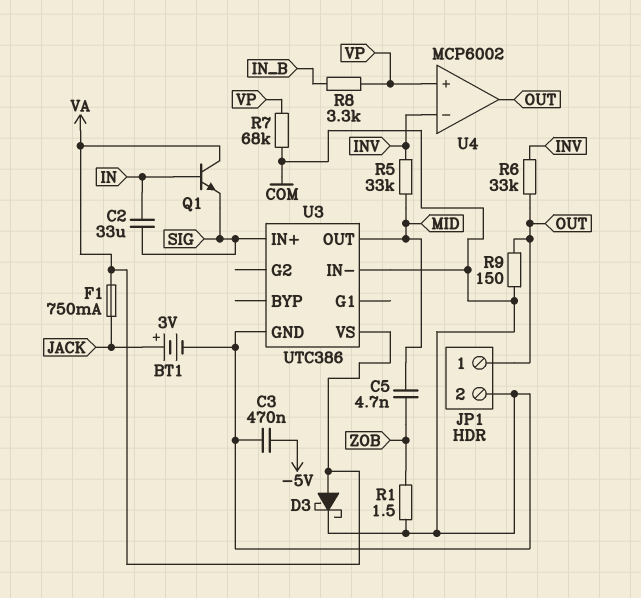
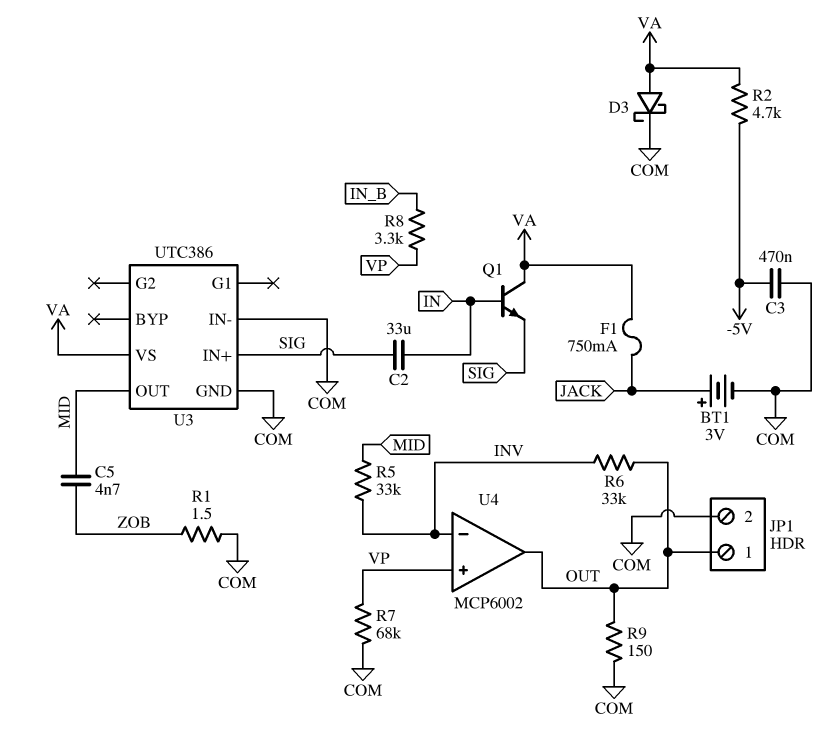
R2: none -> 4.7k (-5V, VA)

